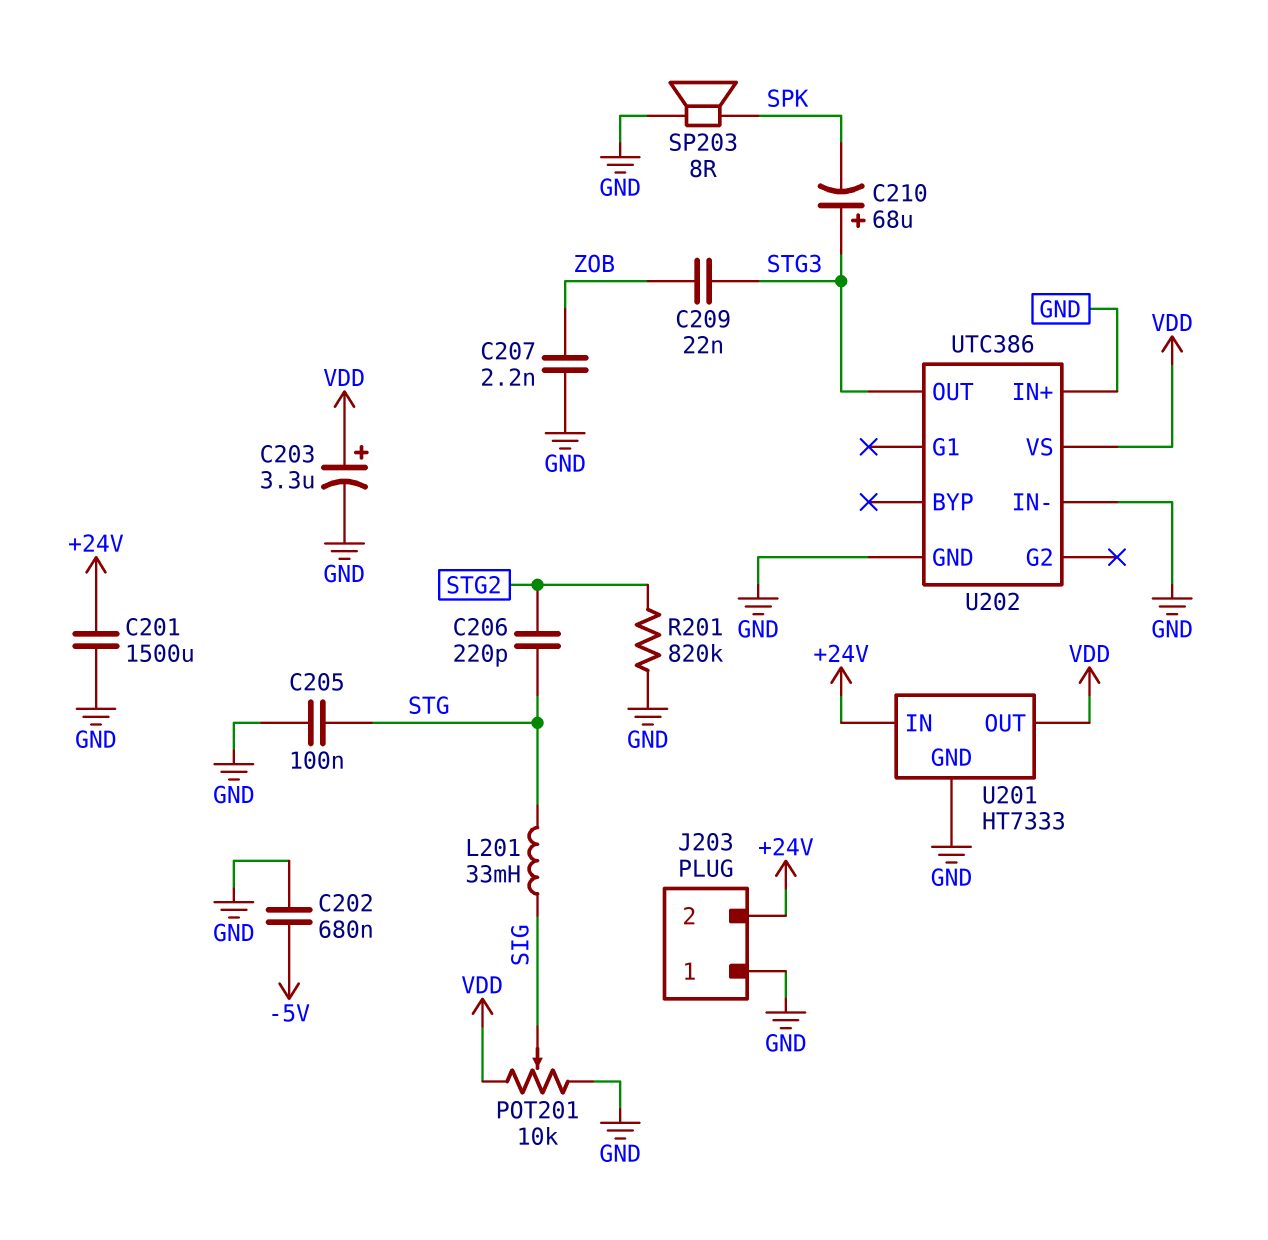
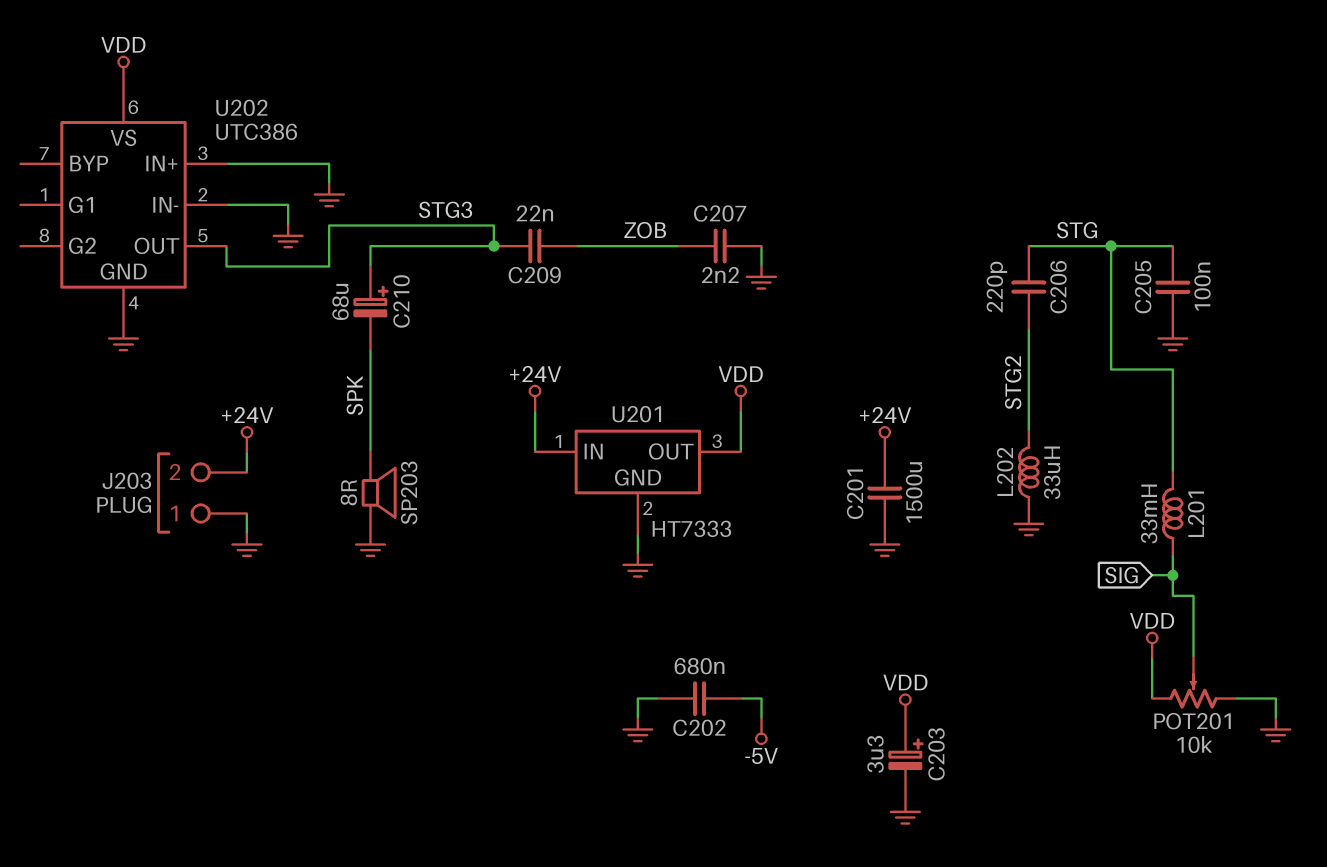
L202: none -> 33uH (GND, STG2)
R201: 820k (GND, STG2) -> none

